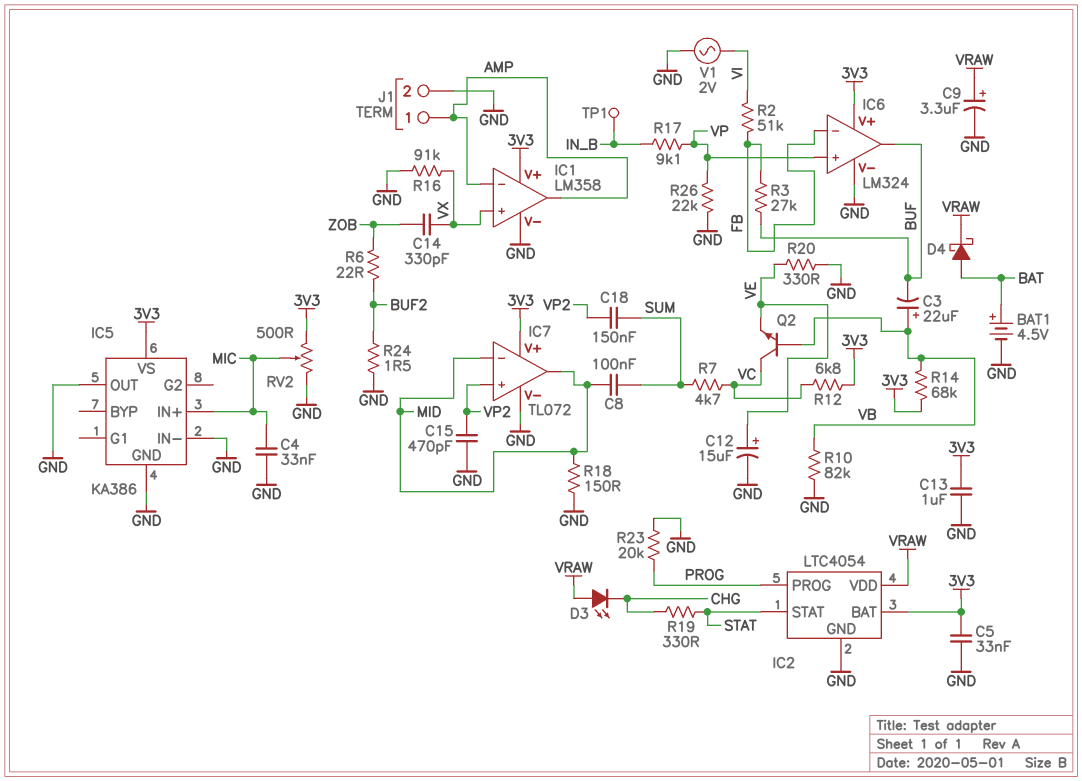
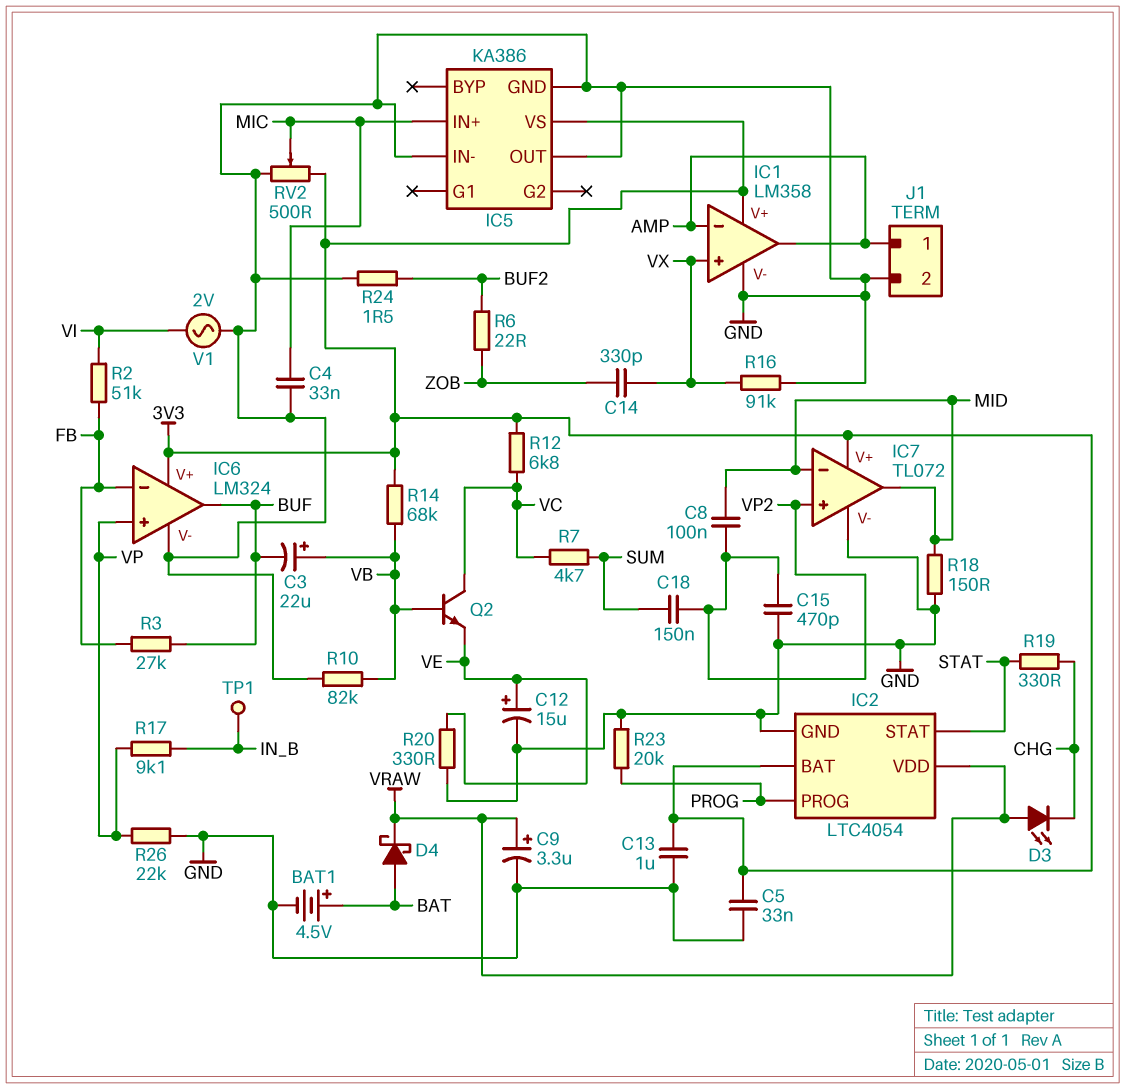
C8: 100nF (MID, SUM) -> 100nF (MID, VP2)

